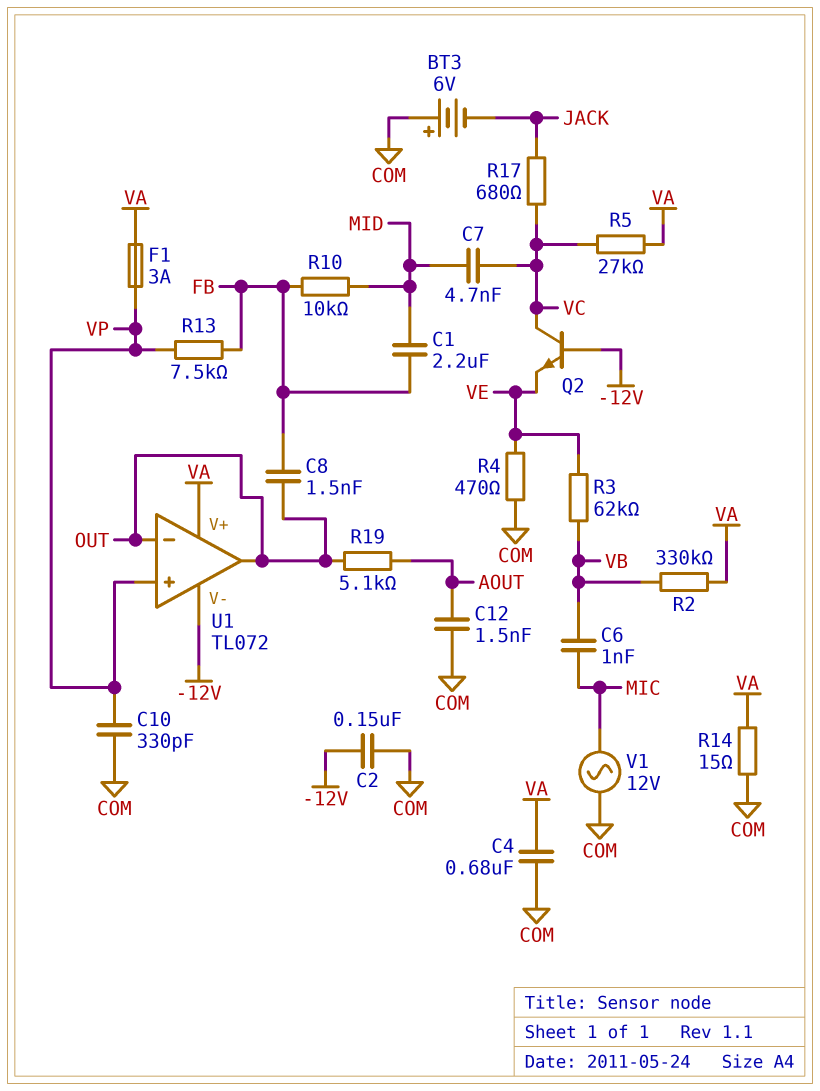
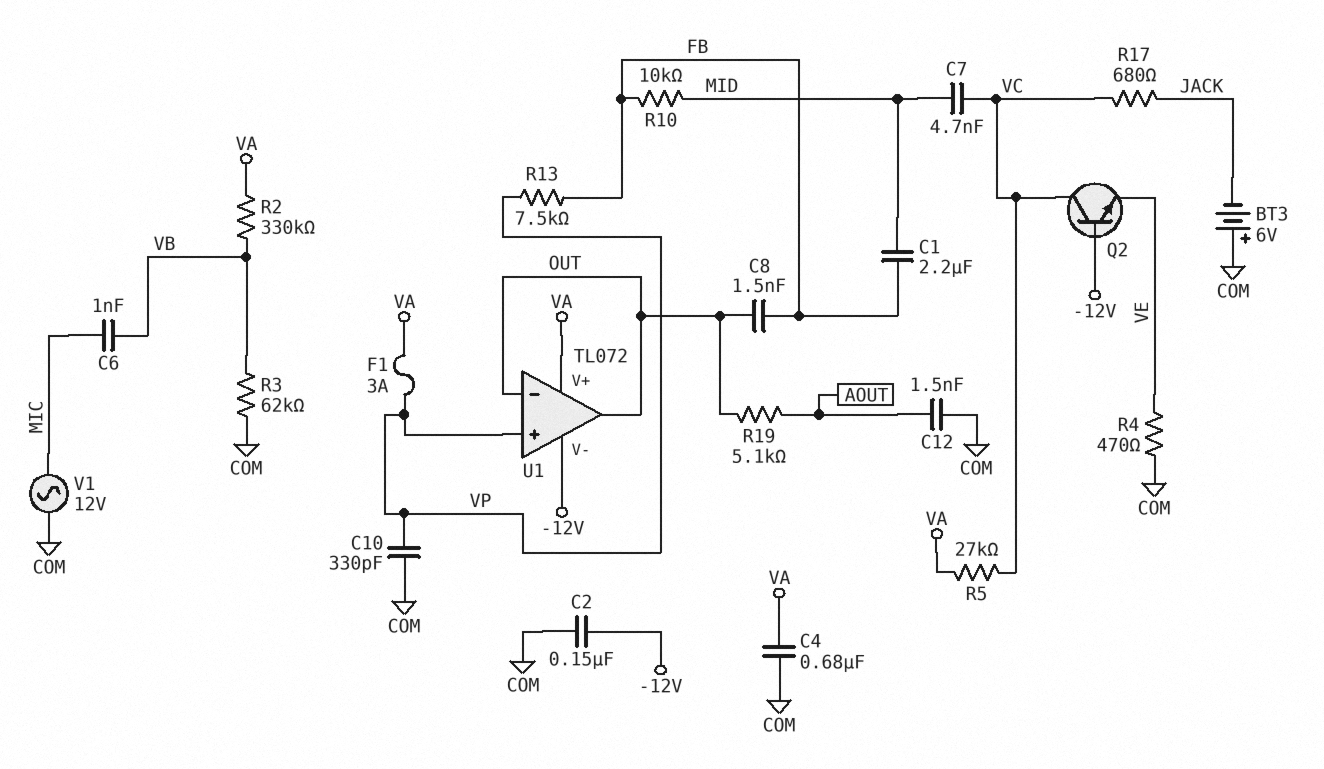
R3: 62k (VB, VE) -> 62k (COM, VB)
R14: 15 (COM, VA) -> none

